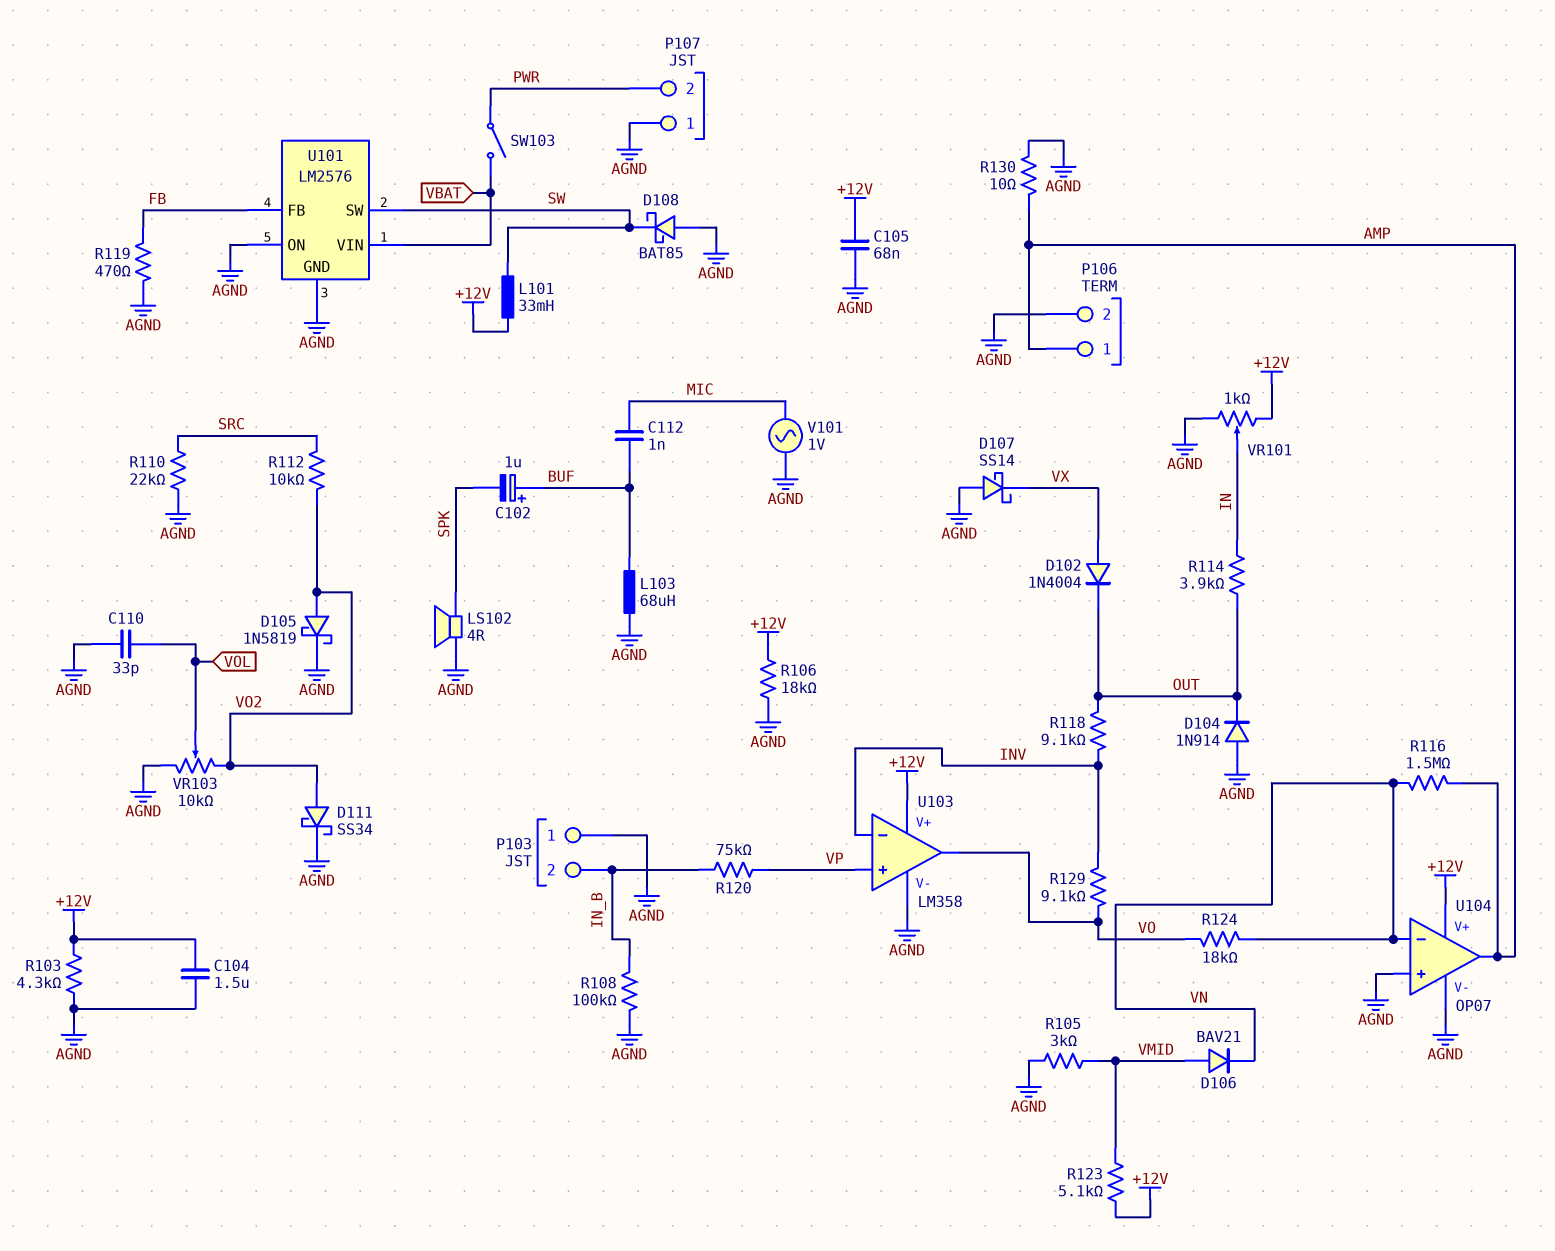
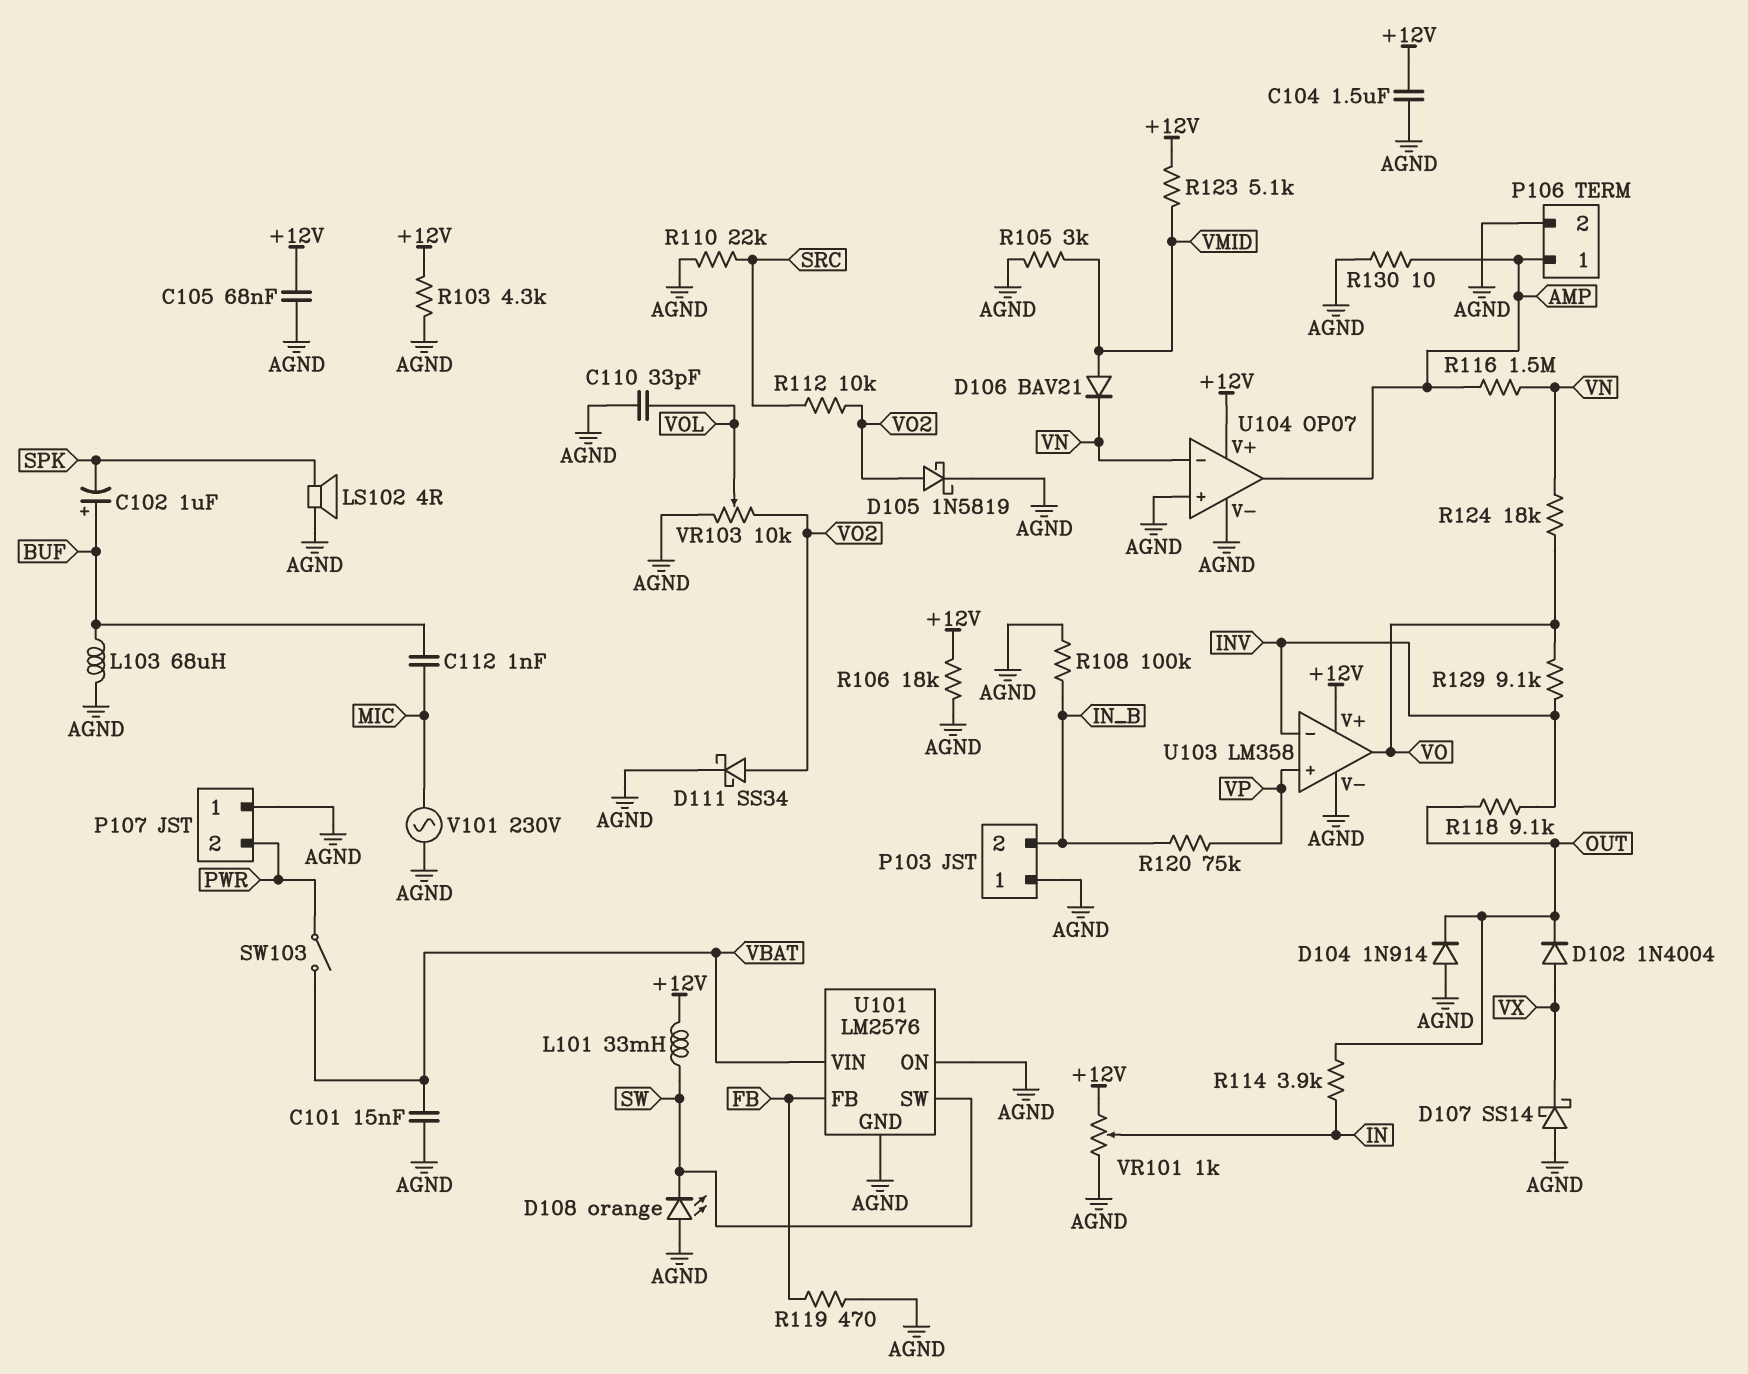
C101: none -> 15nF (AGND, VBAT)
D108: schottky BAT85 (A AGND, K SW) -> LED orange (A AGND, K SW)
V101: AC 1V (AGND, MIC) -> AC 230V (AGND, MIC)

